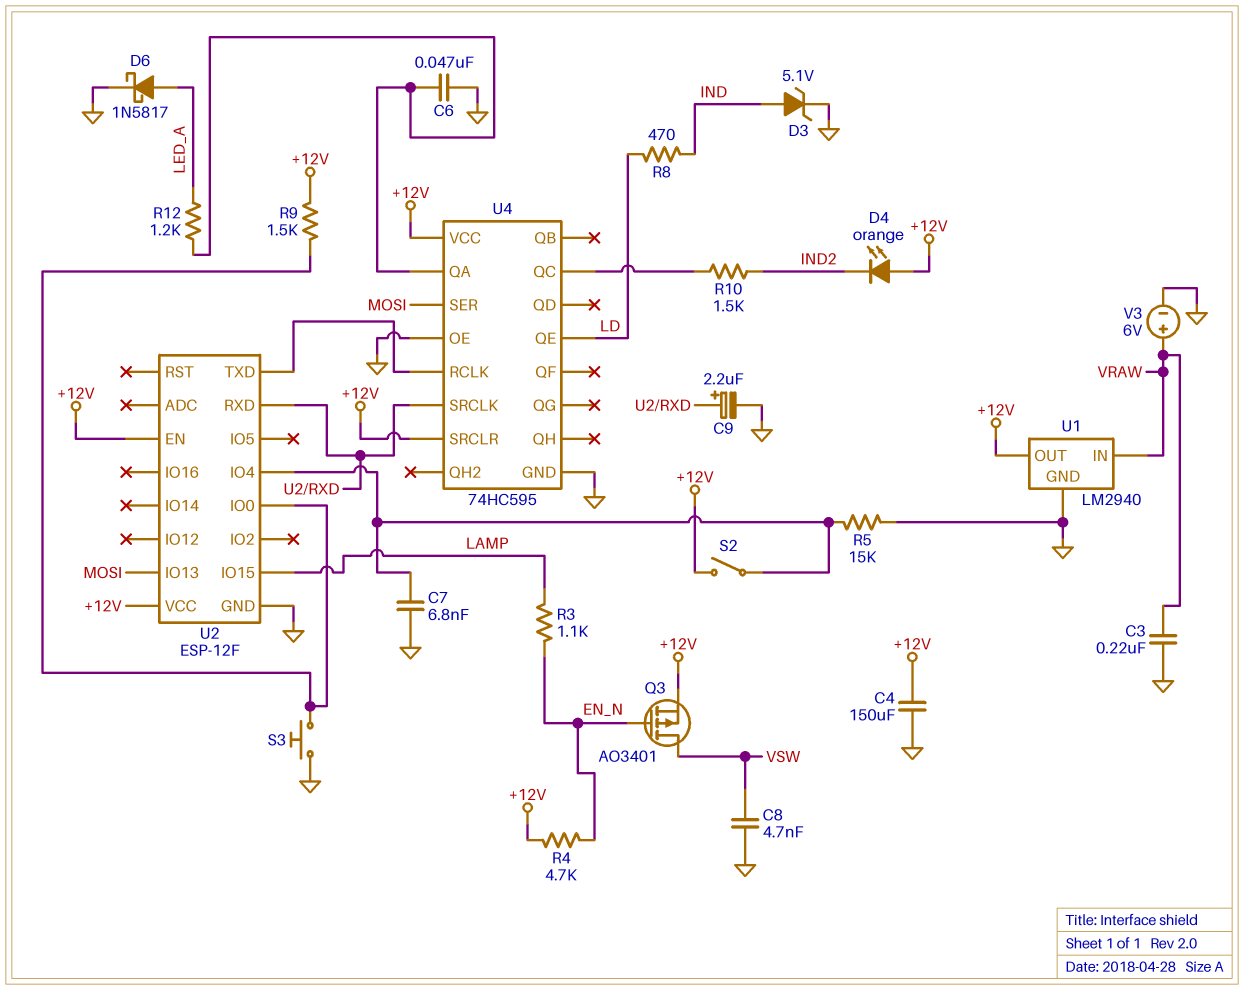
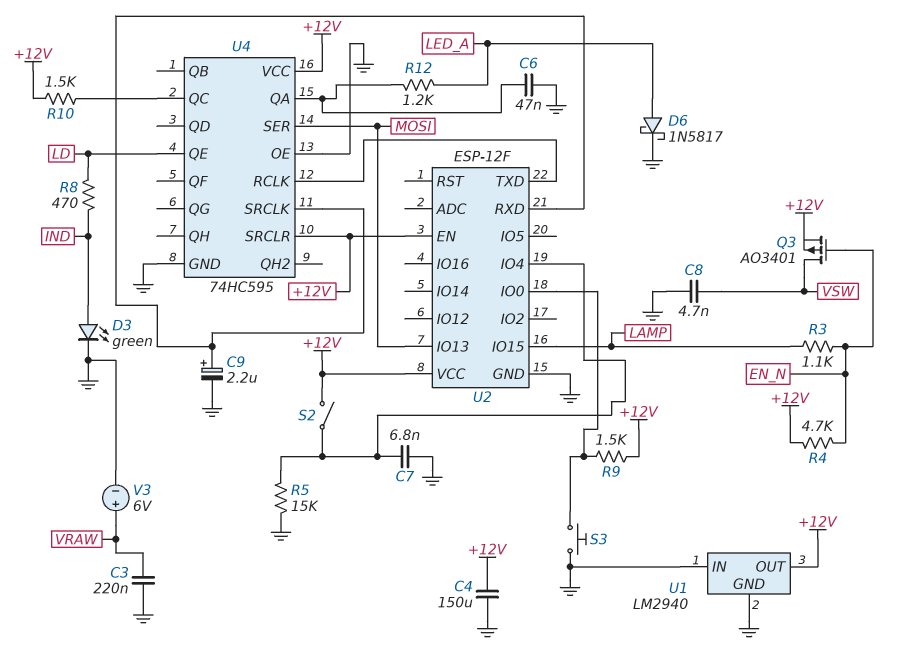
D3: zener 5.1V (A IND, K GND) -> LED green (A IND, K GND)
D4: LED orange (A +12V, K IND2) -> none
R10: 1.5k (IND2, U4/QC) -> 1.5k (+12V, U4/QC)
U1 pin IN: VRAW -> GND

